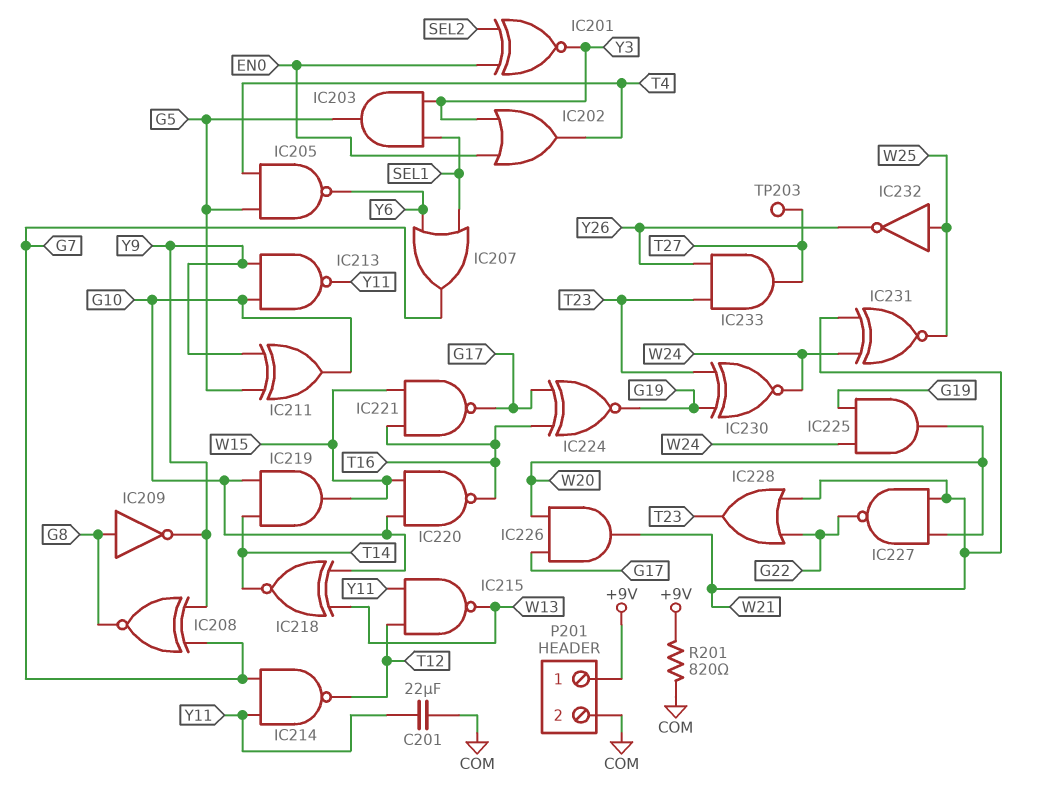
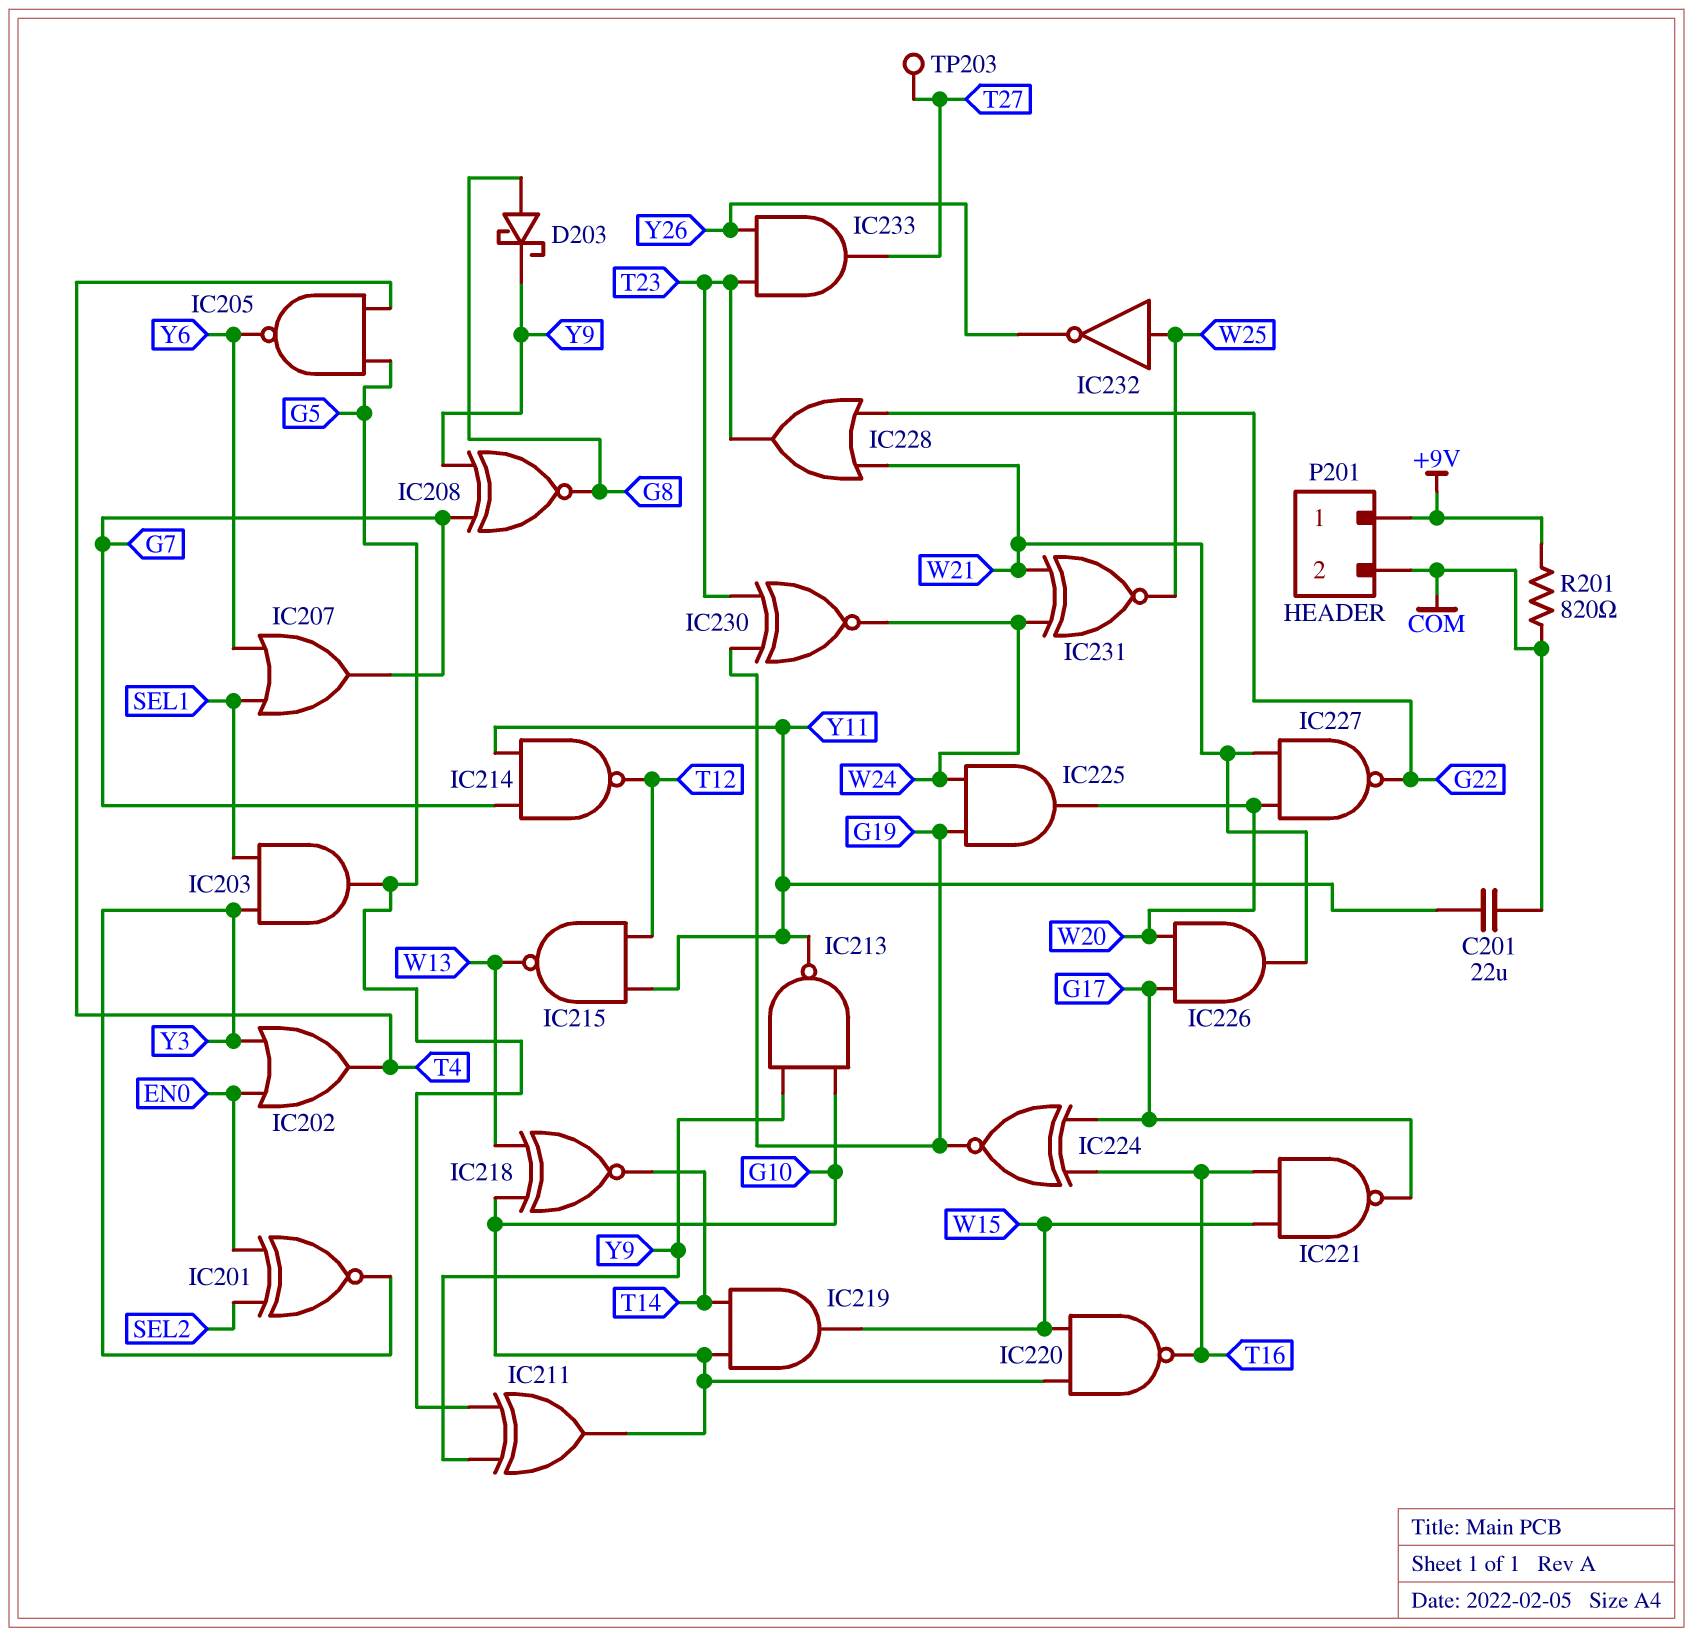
D203: none -> schottky (A G8, K Y9)
IC209: NOT (in G8, out Y9) -> none

